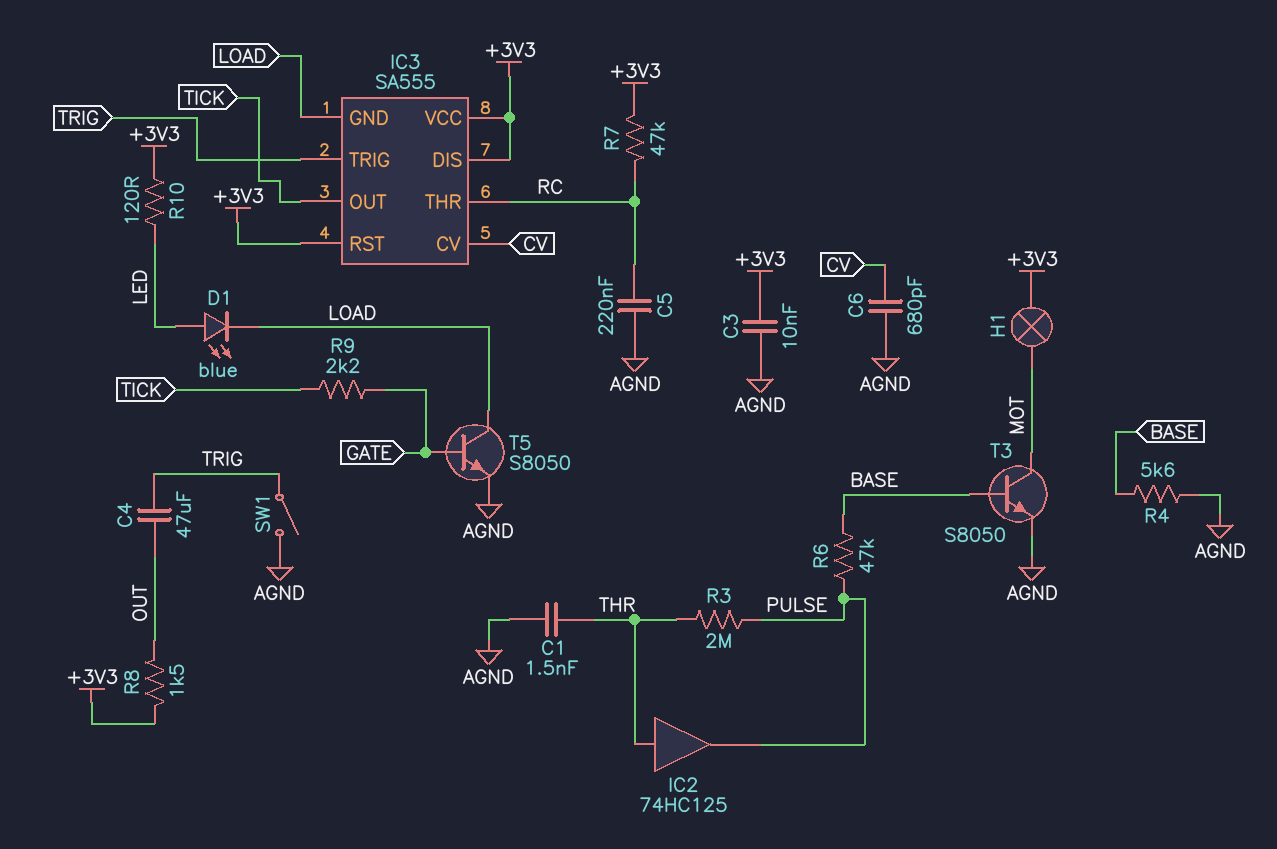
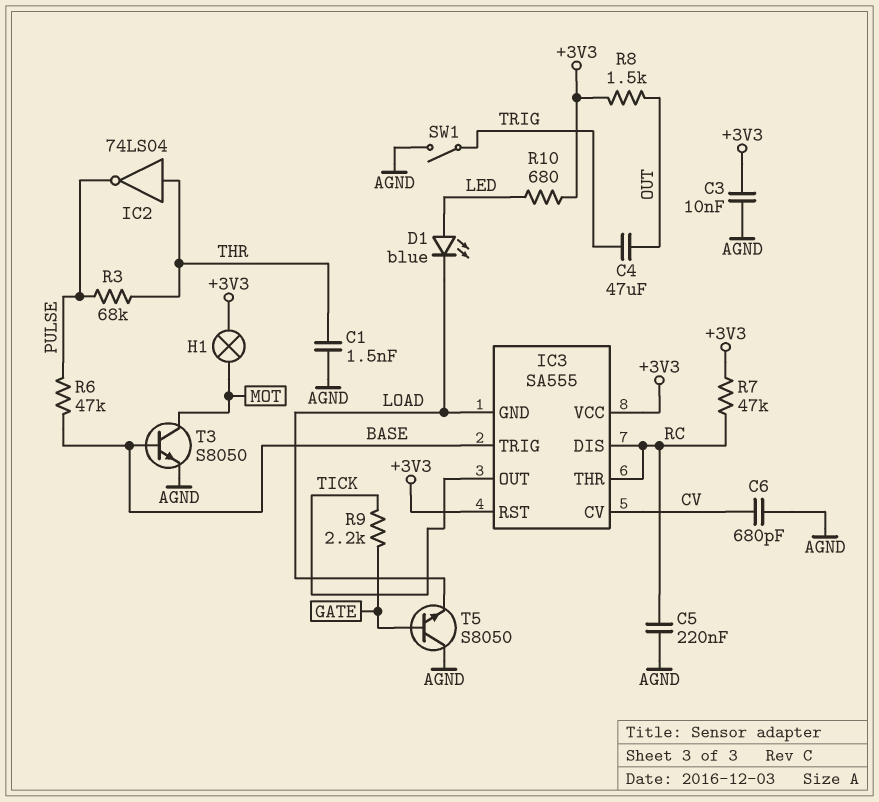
IC2: buffer 74HC125 (in THR, out PULSE) -> NOT 74LS04 (in THR, out PULSE)
IC3 pin DIS: +3V3 -> RC
IC3 pin TRIG: TRIG -> BASE
R3: 2M (PULSE, THR) -> 68k (PULSE, THR)
R4: 5.6k (AGND, BASE) -> none
R10: 120 (+3V3, LED) -> 680 (+3V3, LED)
T5: NPN S8050 (B GATE, C LOAD, E AGND) -> NPN S8050 (B GATE, C AGND, E LOAD)

